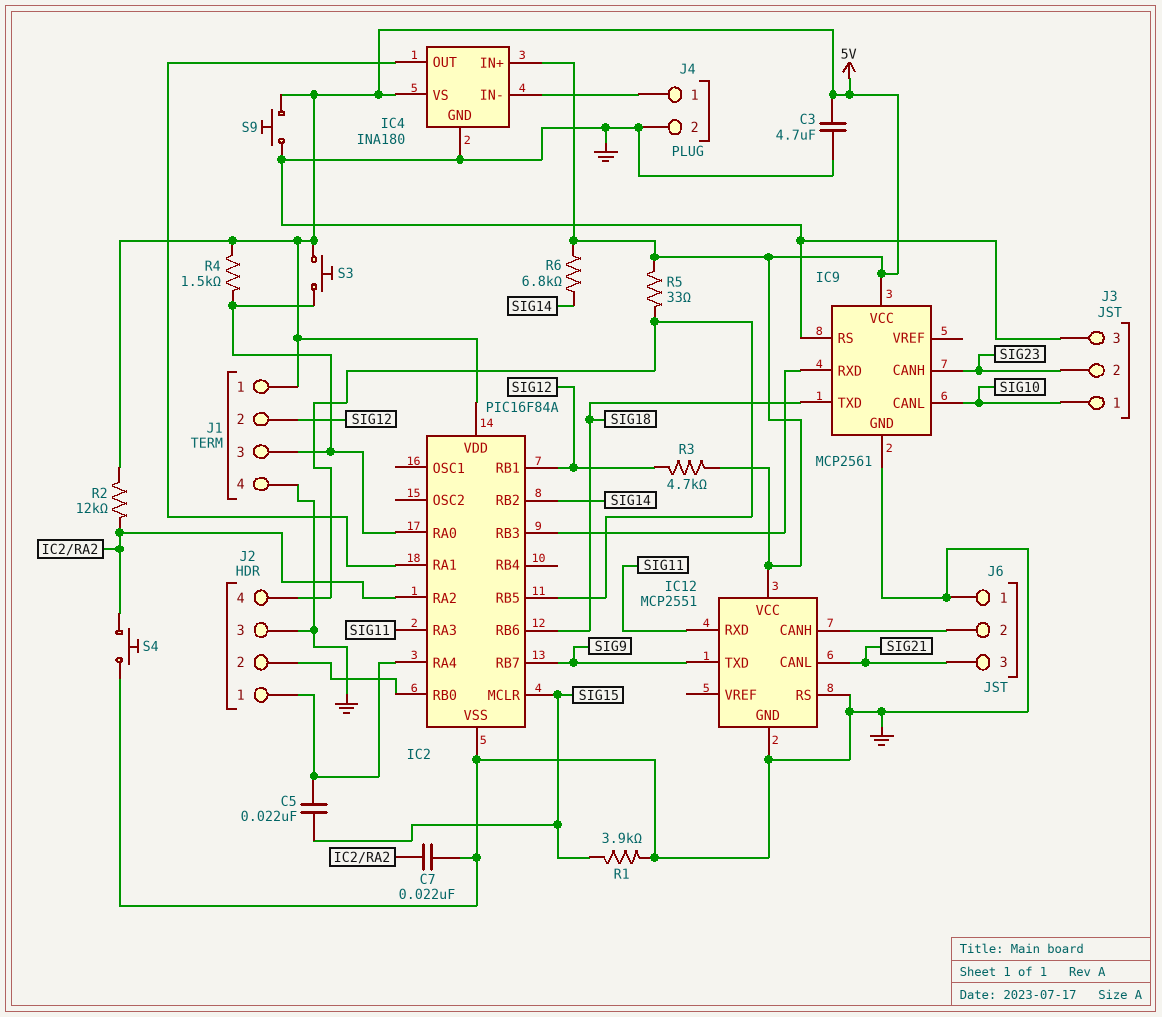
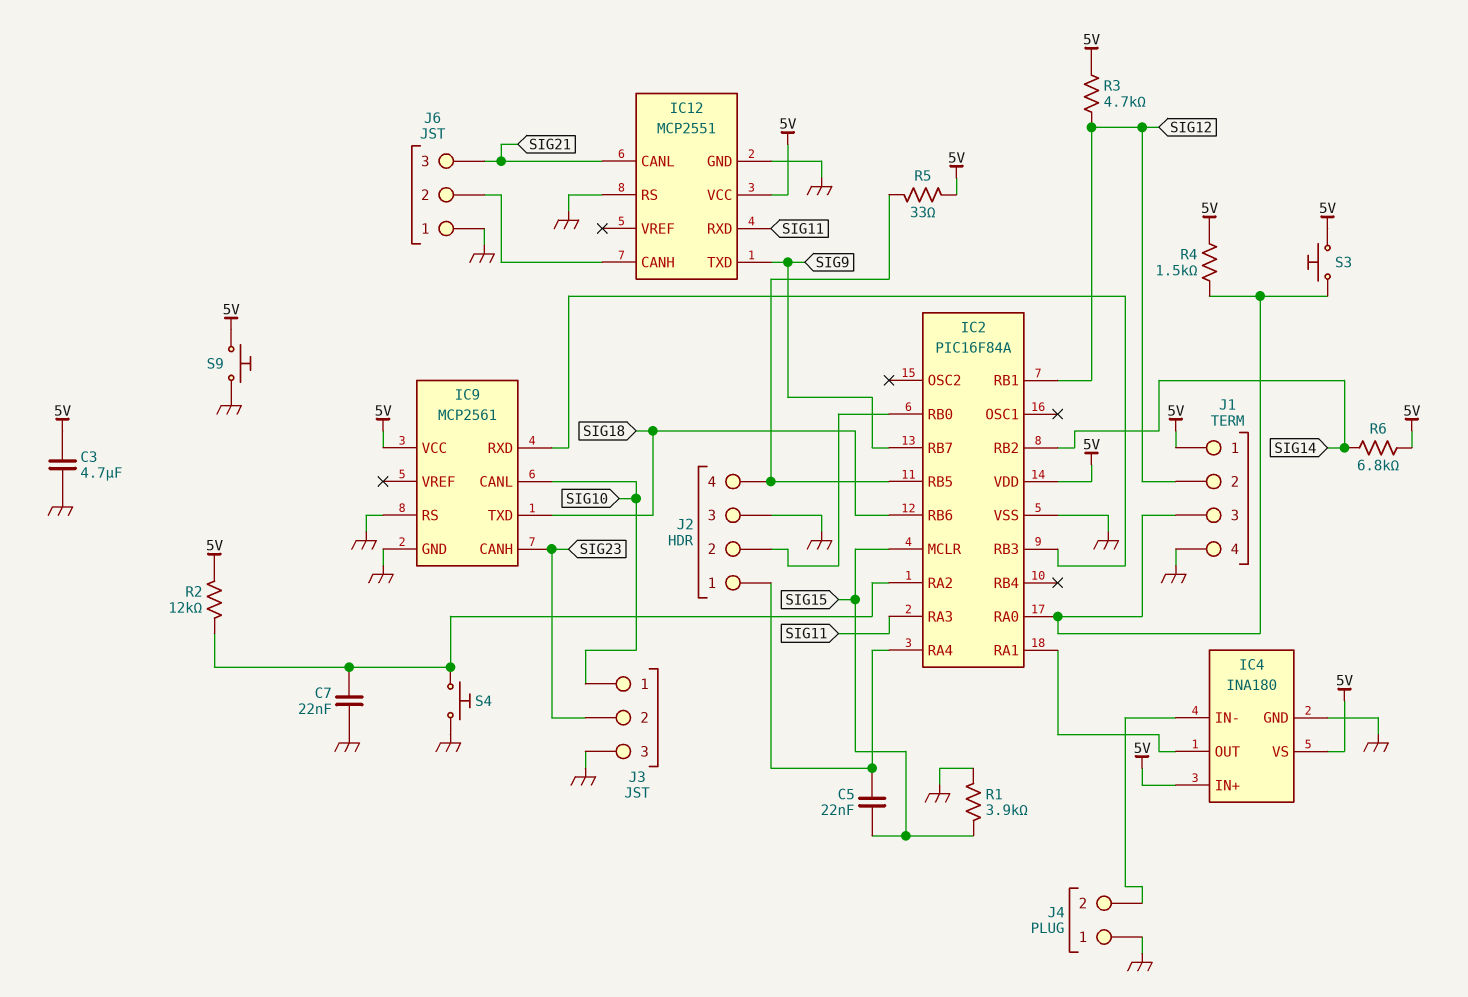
J4 pin 1: IC4/IN- -> GND
J4 pin 2: GND -> IC4/IN-

